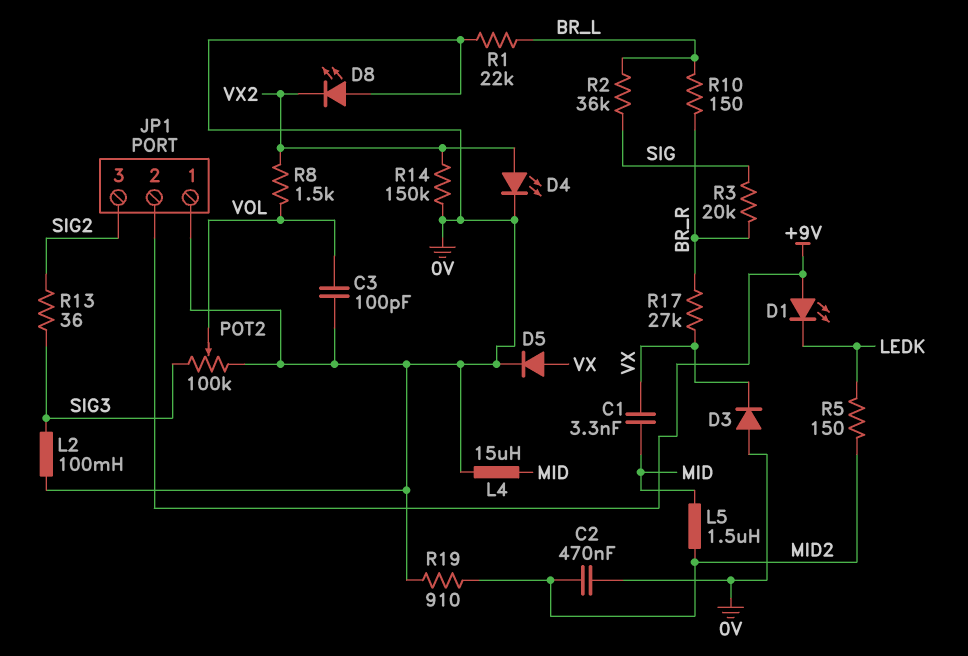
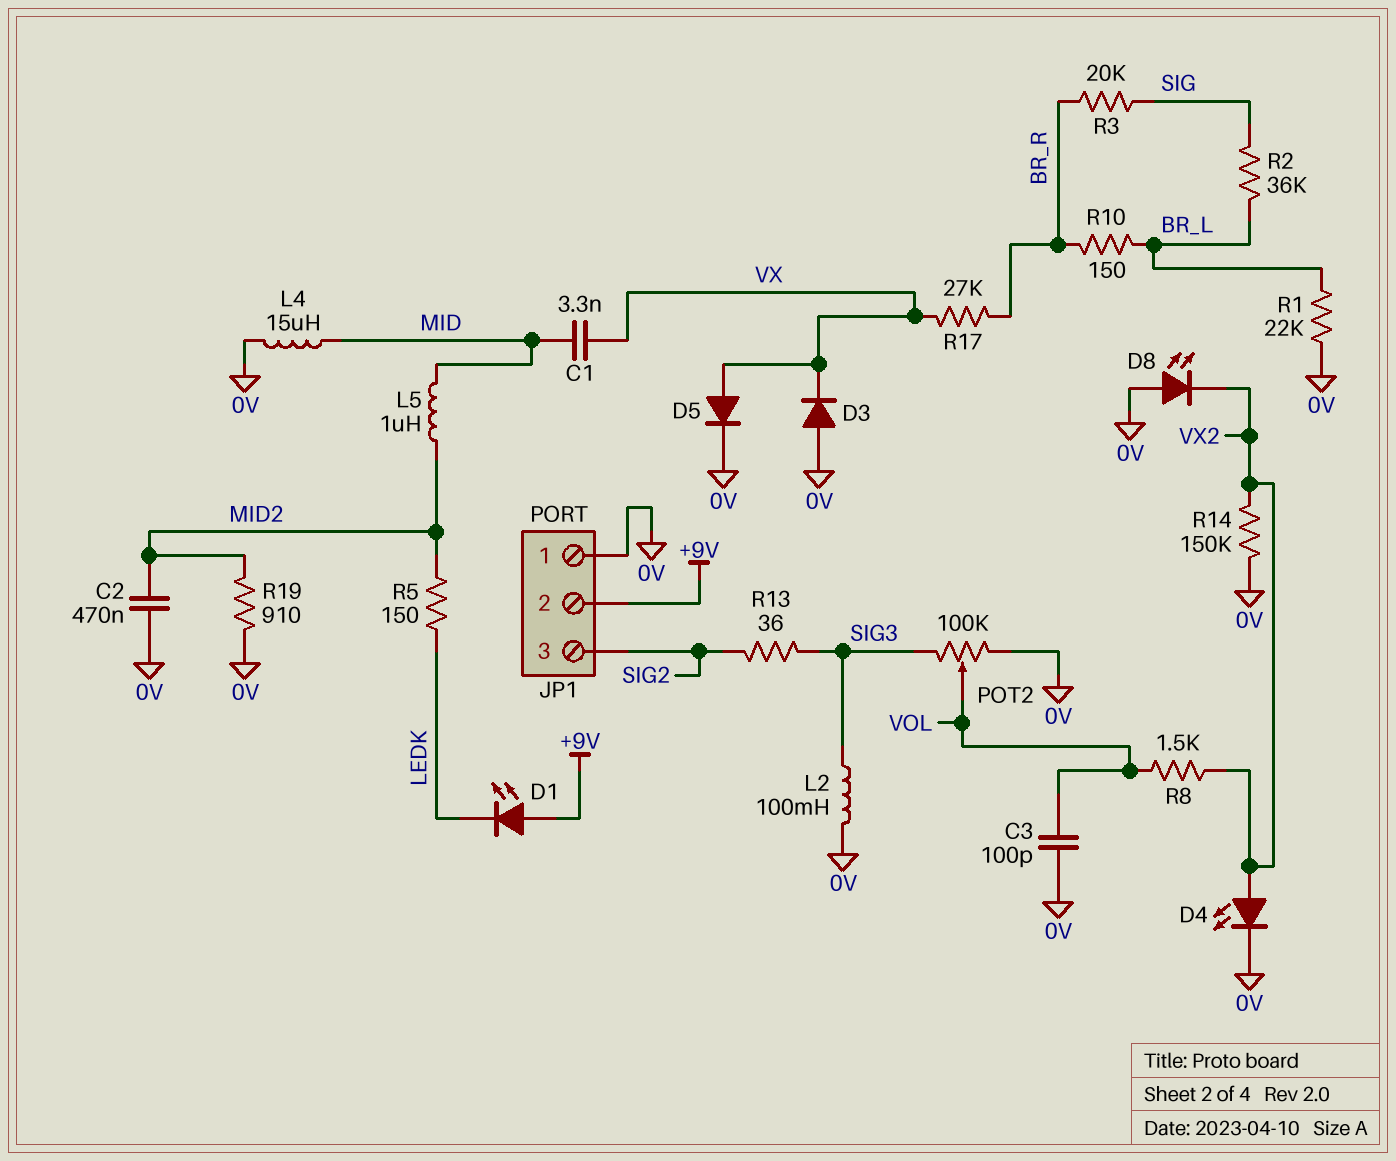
L5: 1.5uH (MID, MID2) -> 1uH (MID, MID2)

